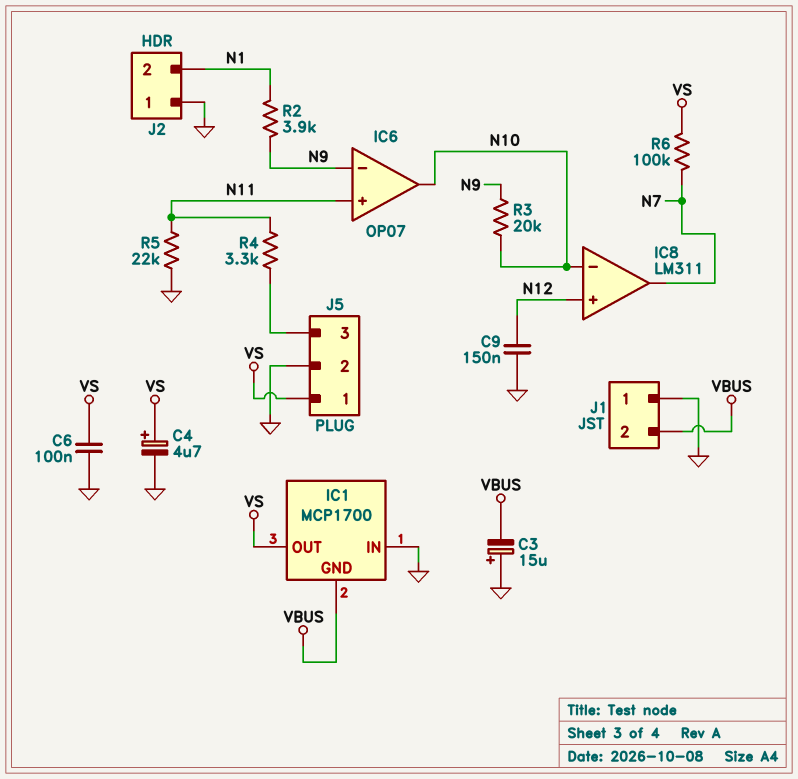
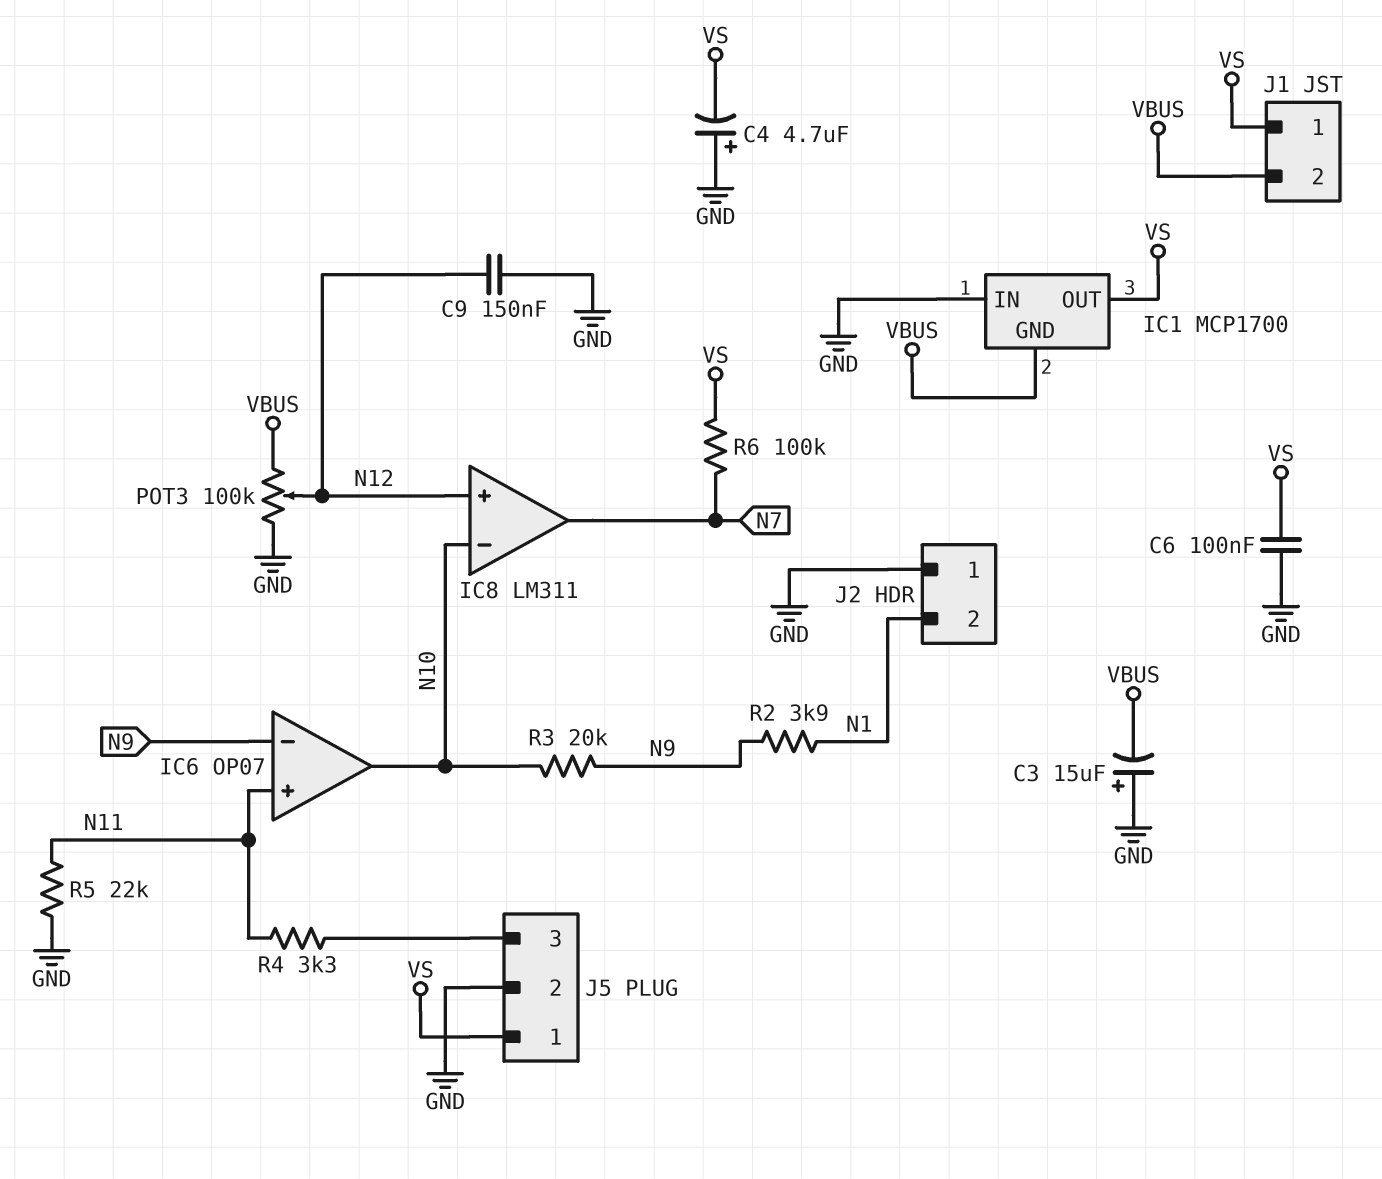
C4: 4.7uF (plus VS, minus GND) -> 4.7uF (plus GND, minus VS)
J1 pin 1: GND -> VS
POT3: none -> 100k (GND, VBUS, wiper N12)

